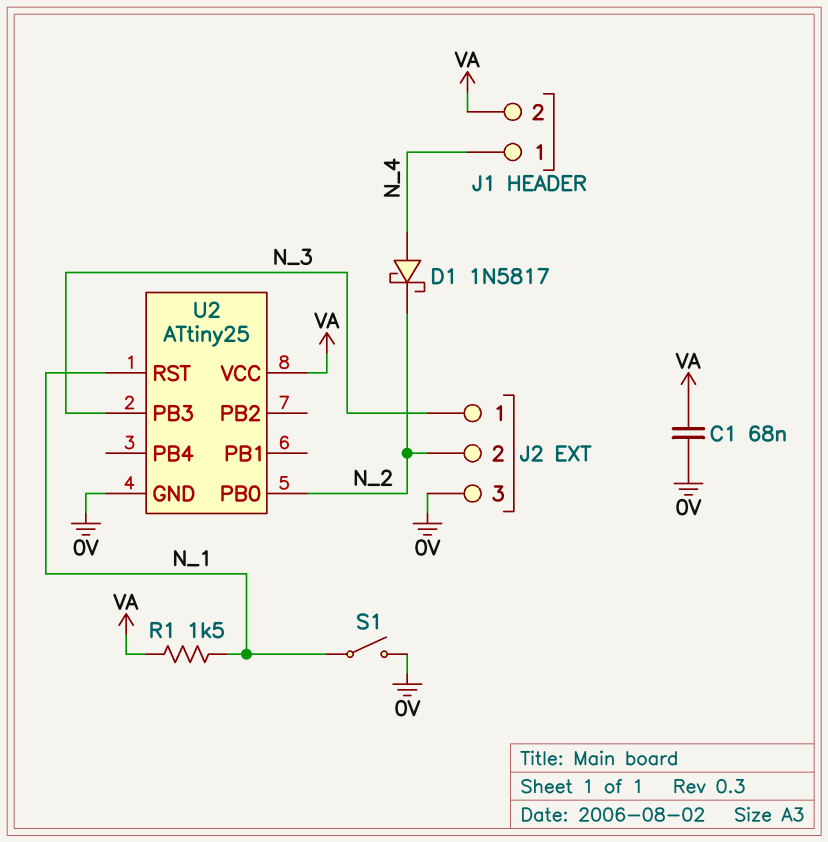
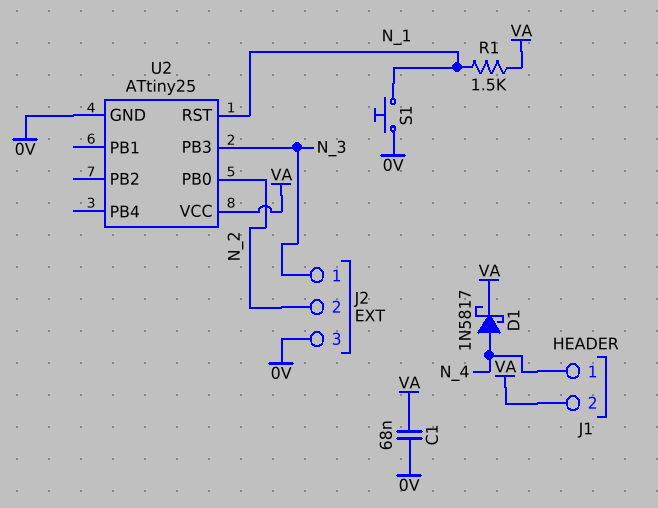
D1: schottky 1N5817 (A N_4, K N_2) -> schottky 1N5817 (A N_4, K VA)
S1: switch (0V, N_1) -> button (0V, N_1)

